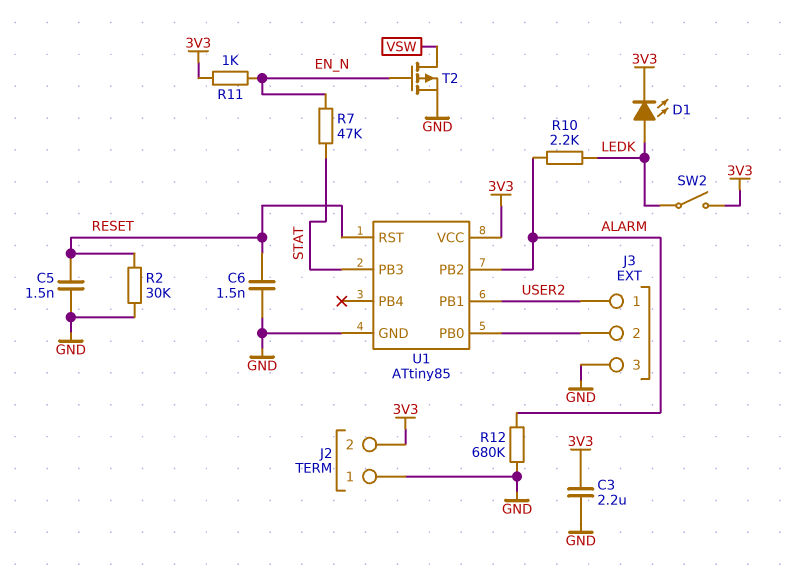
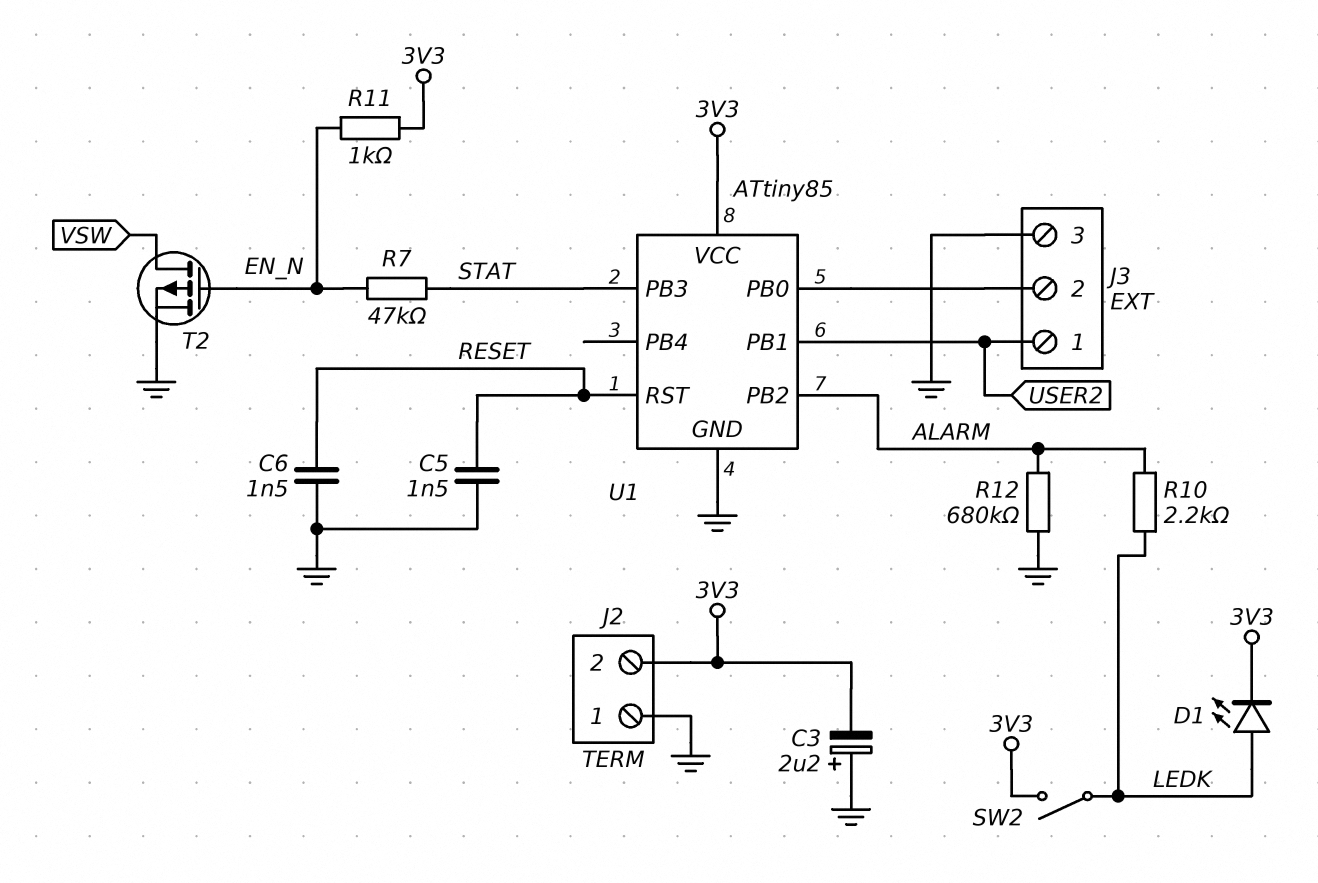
C3: 2.2uF (3V3, GND) -> 2.2uF (plus GND, minus 3V3)
R2: 30k (GND, RESET) -> none

